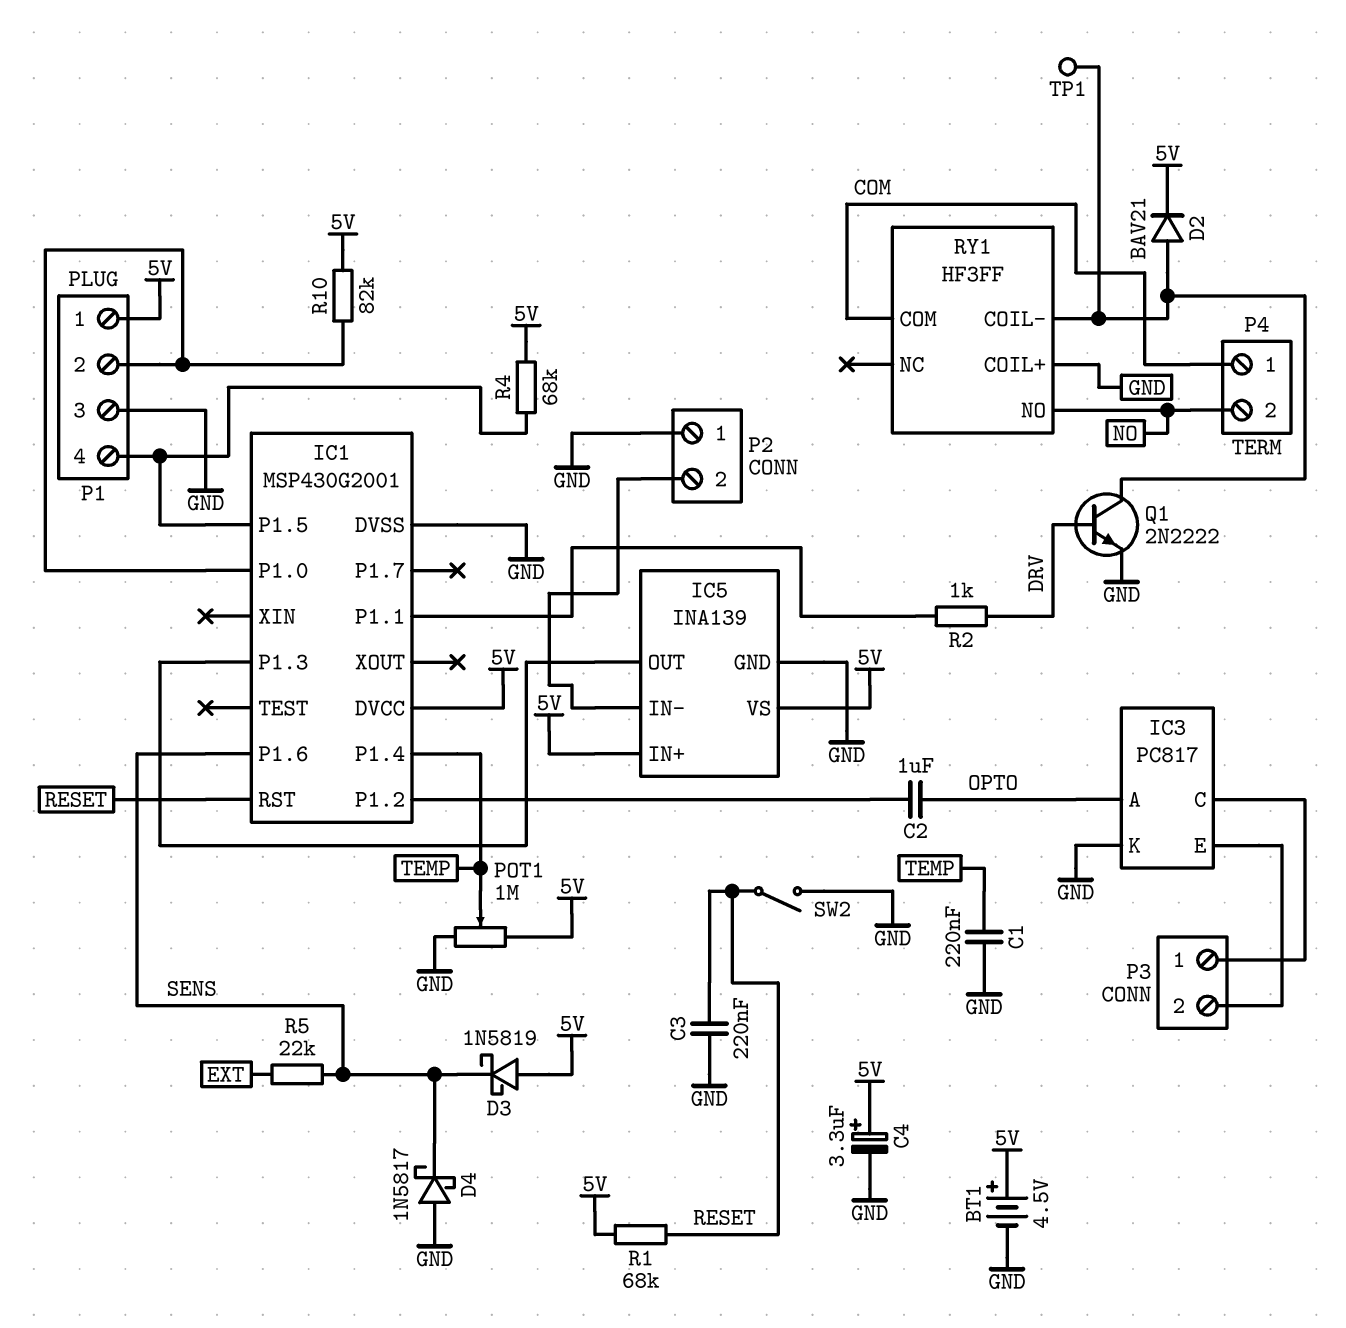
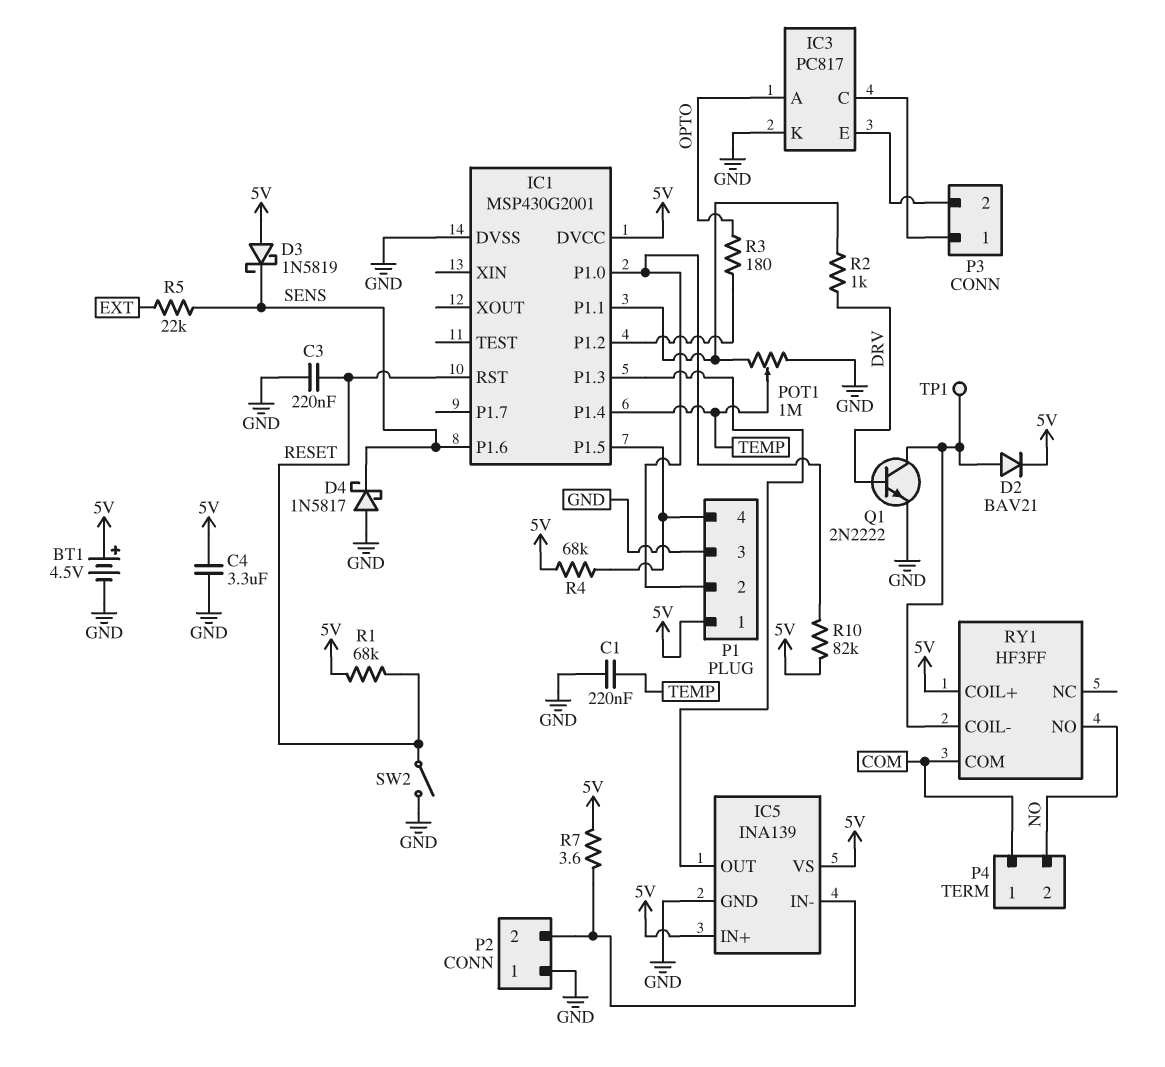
C2: 1uF (IC1/P1.2, OPTO) -> none
C4: 3.3uF (plus 5V, minus GND) -> 3.3uF (5V, GND)
POT1: 1M (5V, GND, wiper TEMP) -> 1M (GND, IC1/P1.1, wiper TEMP)
R3: none -> 180 (IC1/P1.2, OPTO)
R7: none -> 3.6 (5V, IC5/IN-)
RY1 pin COIL+: GND -> 5V

